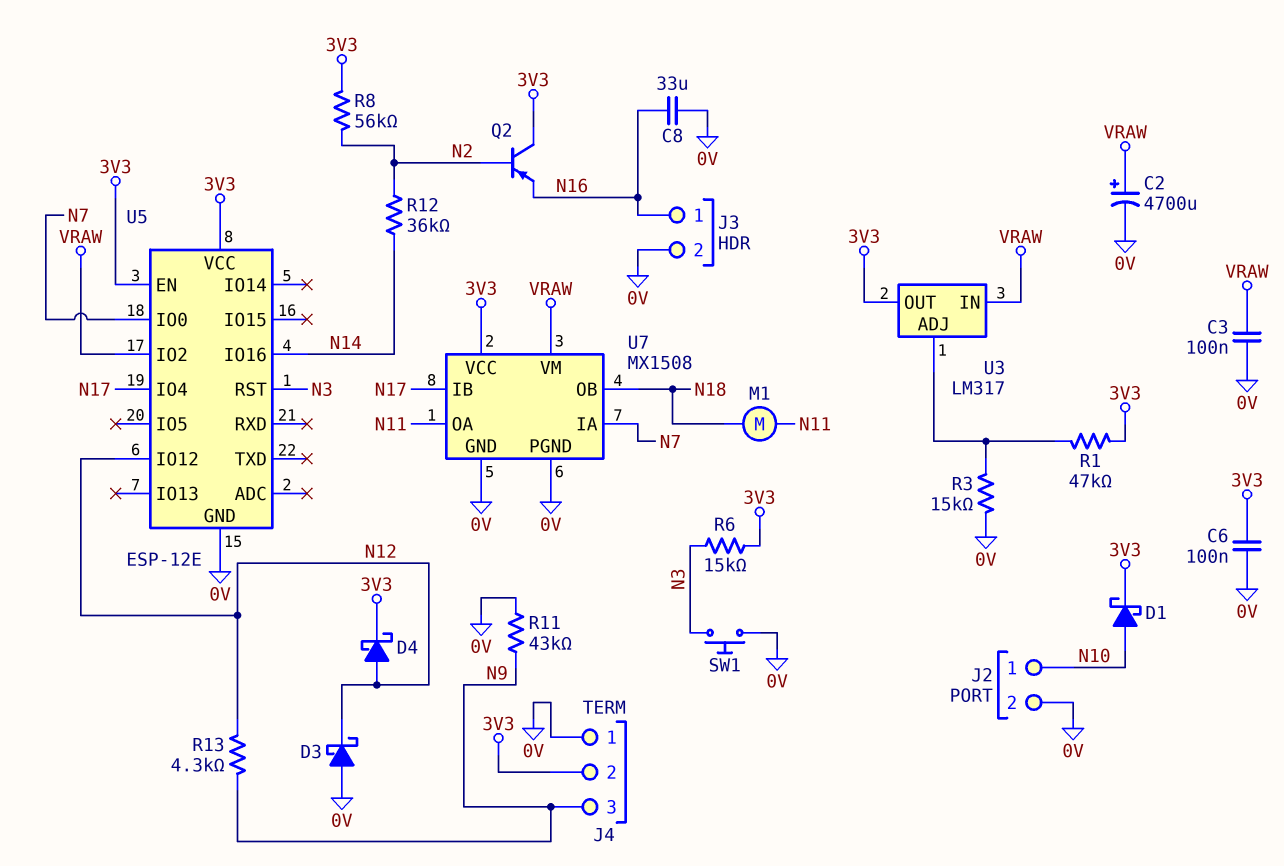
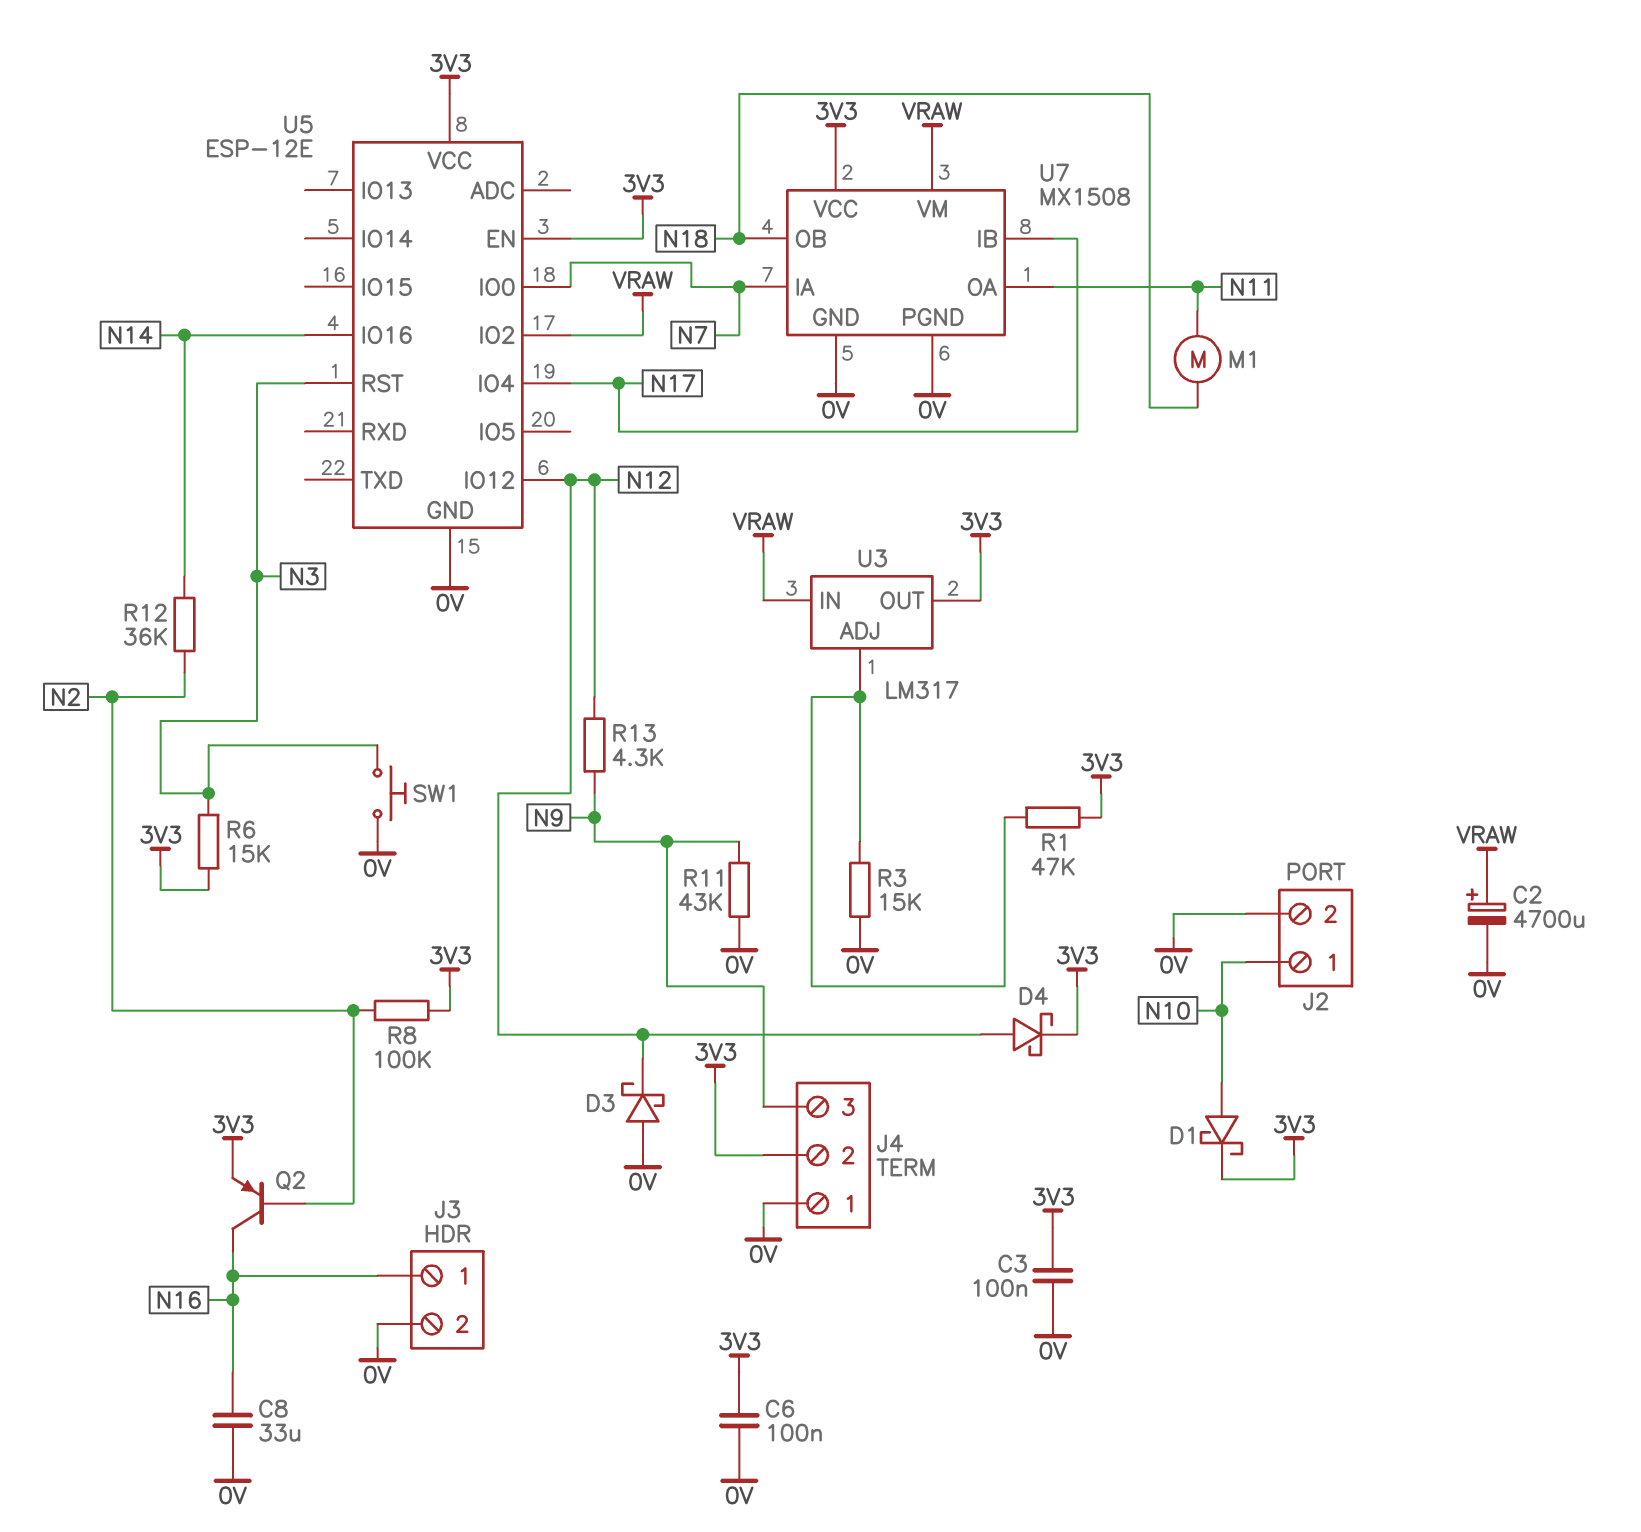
C3: 100nF (0V, VRAW) -> 100nF (0V, 3V3)
Q2: PNP (B N2, C 3V3, E N16) -> PNP (B N2, C N16, E 3V3)
R8: 56k (3V3, N2) -> 100k (3V3, N2)

